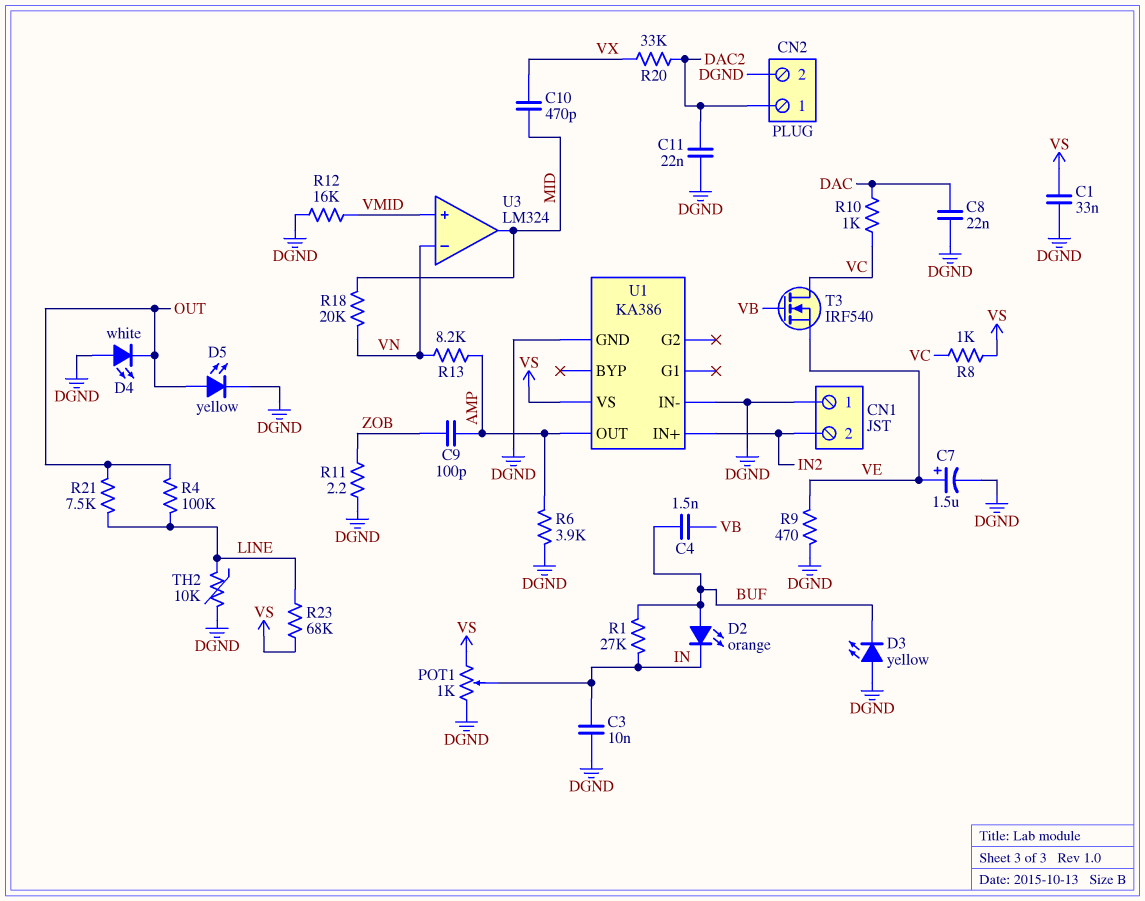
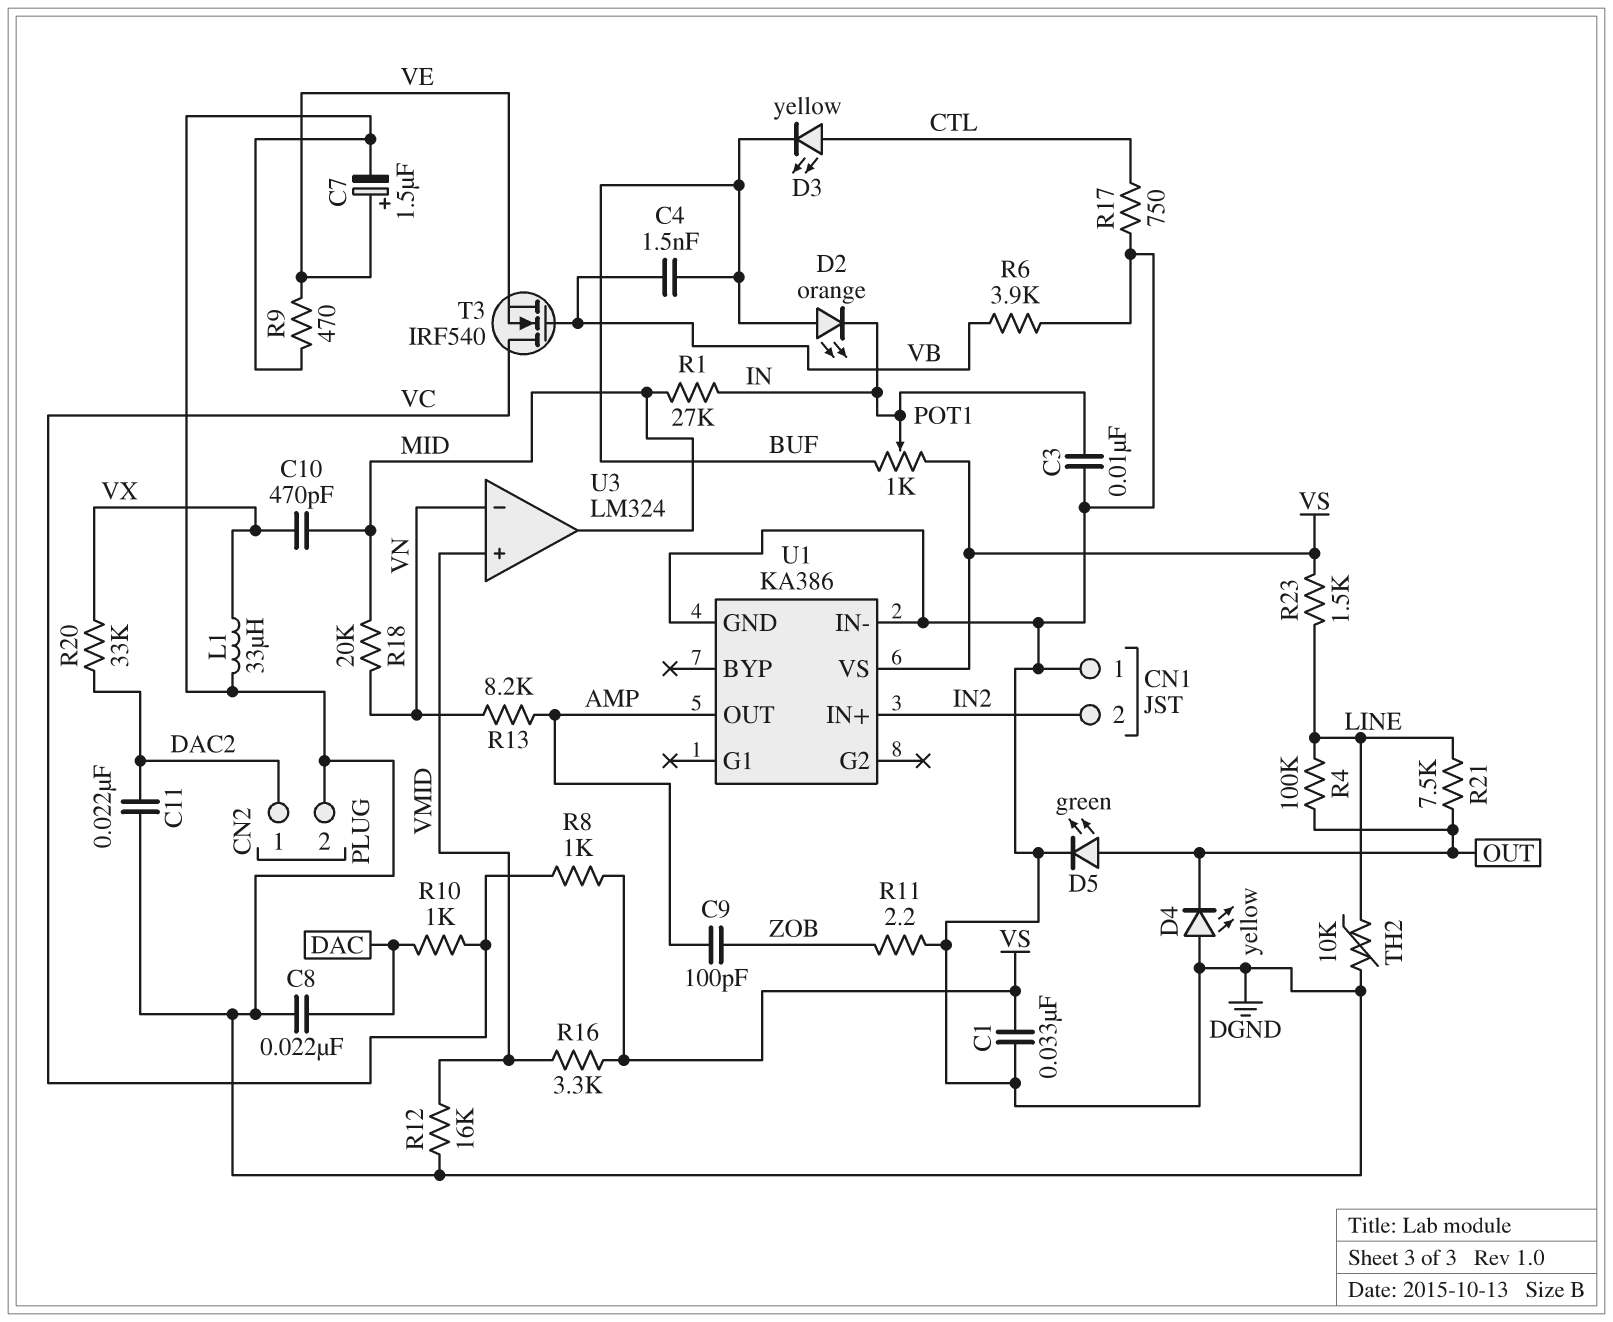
D3: LED yellow (A DGND, K BUF) -> LED yellow (A CTL, K BUF)
D4: LED white (A DGND, K OUT) -> LED yellow (A DGND, K OUT)
D5: LED yellow (A OUT, K DGND) -> LED green (A OUT, K DGND)
L1: none -> 33uH (DGND, VX)
POT1: 1k (DGND, VS, wiper IN) -> 1k (BUF, VS, wiper IN)
R1: 27k (BUF, IN) -> 27k (IN, MID)
R6: 3.9k (AMP, DGND) -> 3.9k (DGND, VB)
R16: none -> 3.3k (VMID, VS)
R17: none -> 750 (CTL, DGND)
R23: 68k (LINE, VS) -> 1.5k (LINE, VS)

